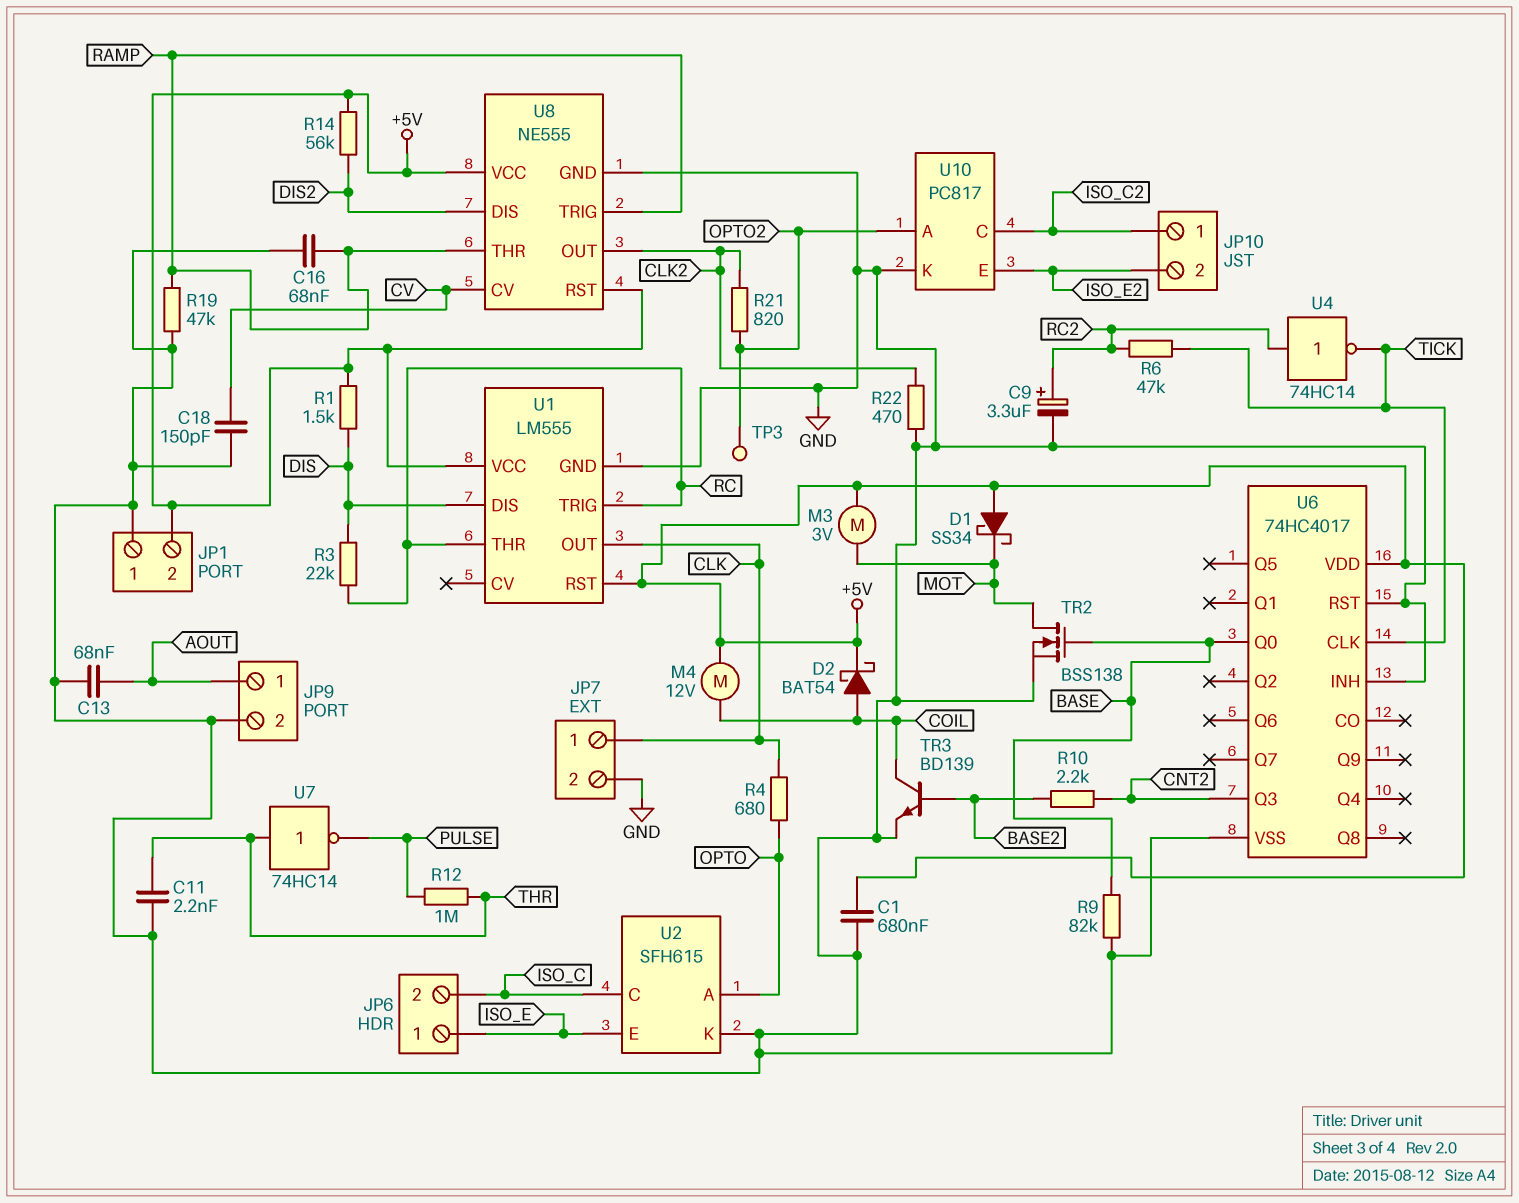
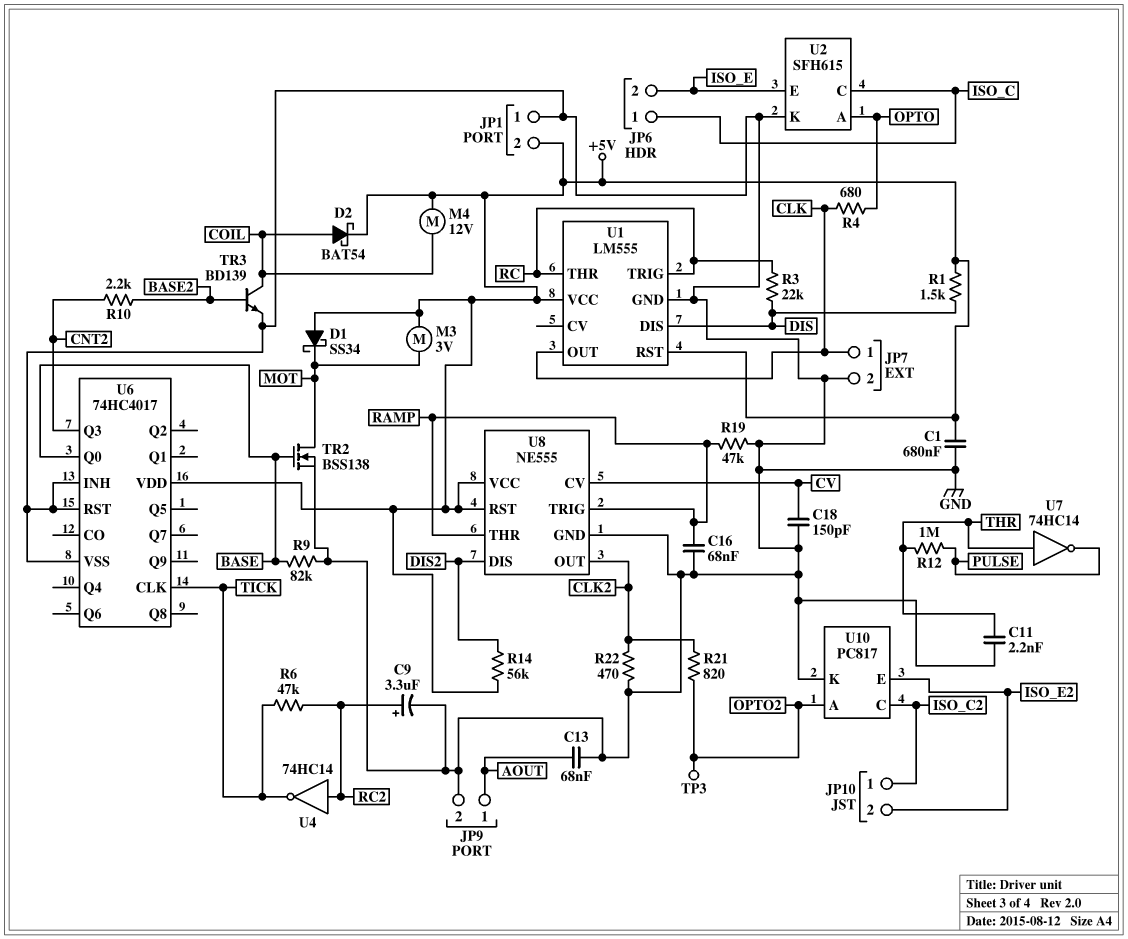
JP6 pin 1: ISO_E -> ISO_C
JP6 pin 2: ISO_C -> ISO_E

